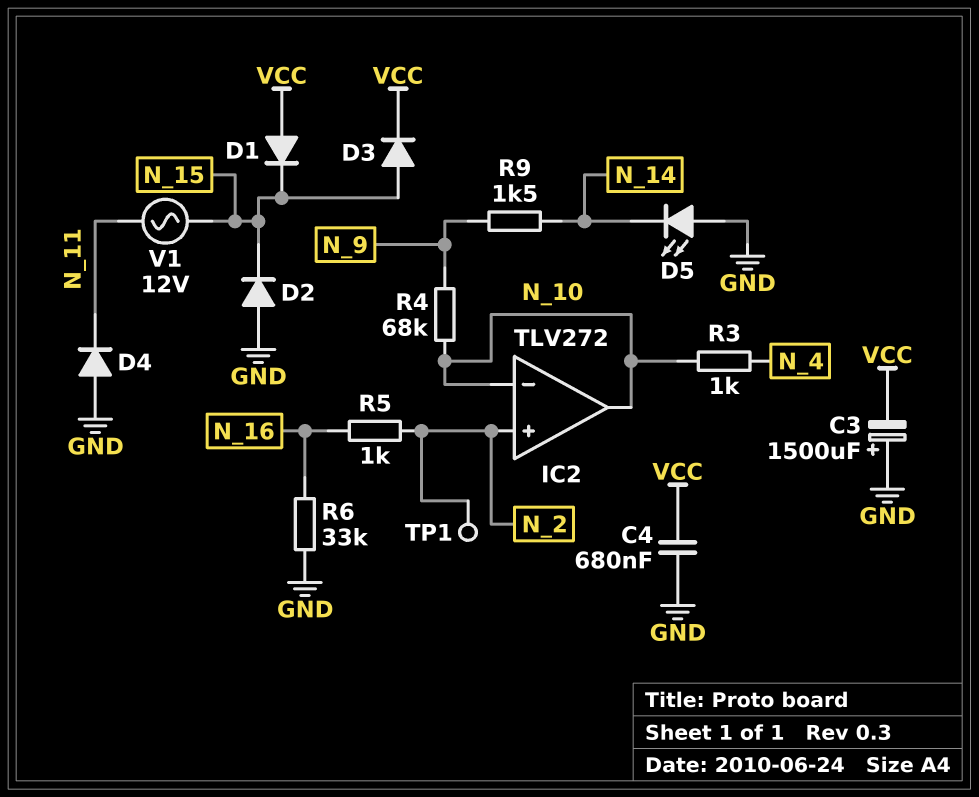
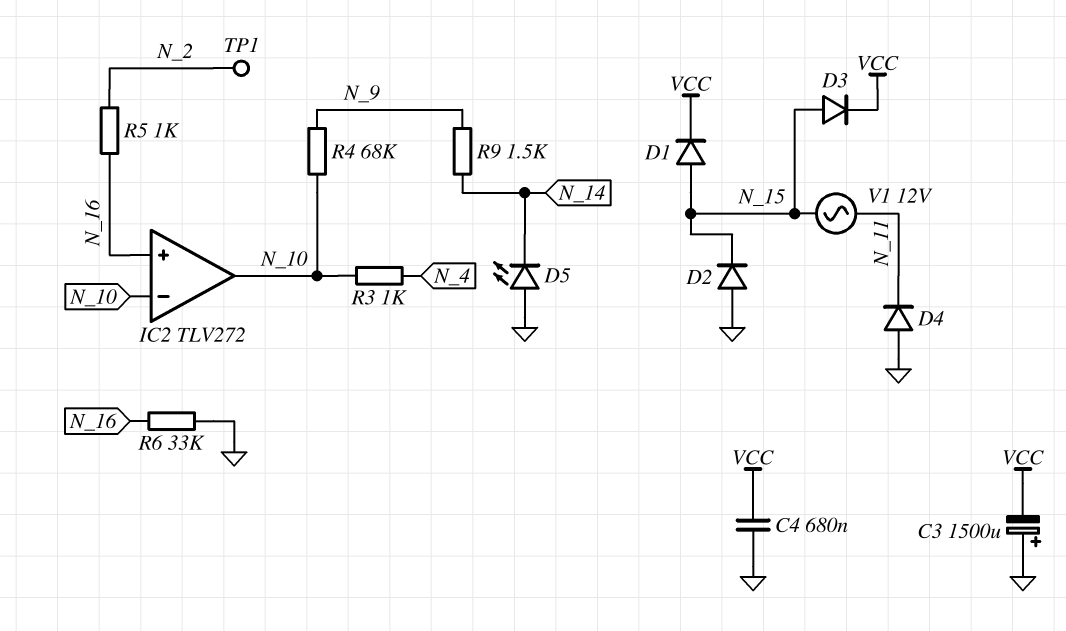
D1: diode (A VCC, K N_15) -> diode (A N_15, K VCC)
IC2 pin in+: N_2 -> N_16

